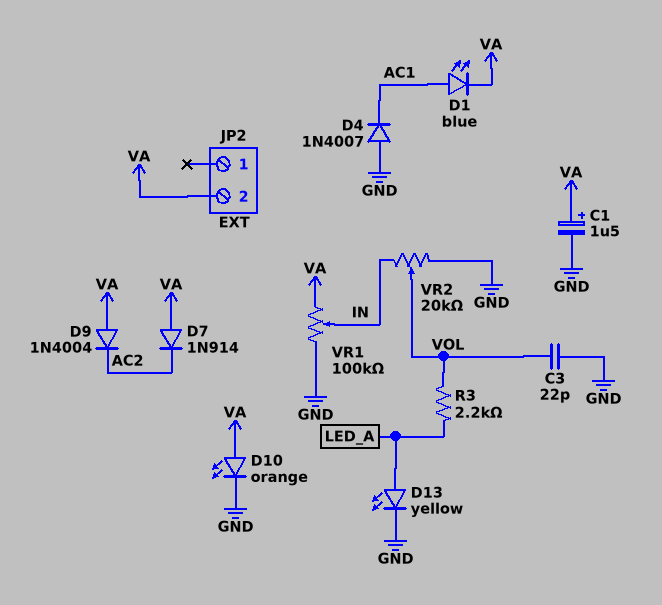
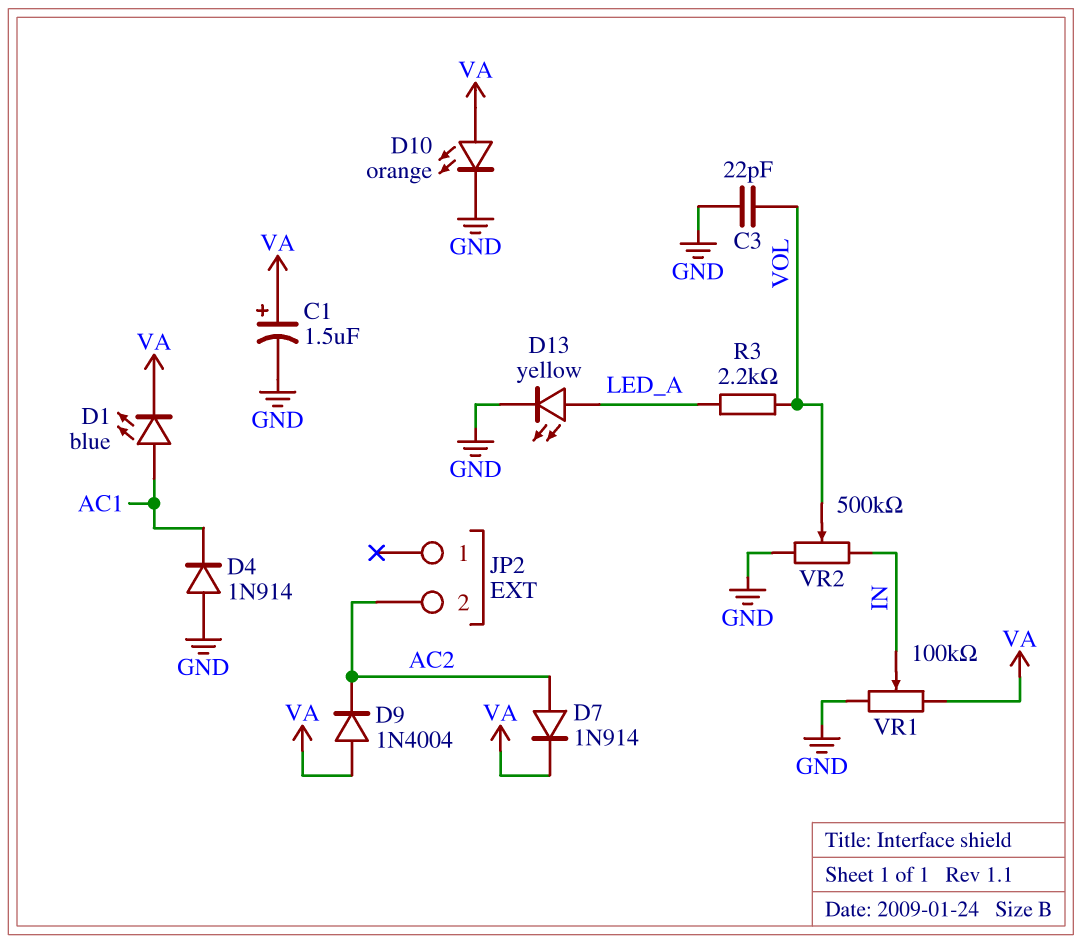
D4: diode 1N4007 (A GND, K AC1) -> diode 1N914 (A GND, K AC1)
D7: diode 1N914 (A VA, K AC2) -> diode 1N914 (A AC2, K VA)
JP2 pin 2: VA -> AC2
VR2: 20k (GND, IN, wiper VOL) -> 500k (GND, IN, wiper VOL)

